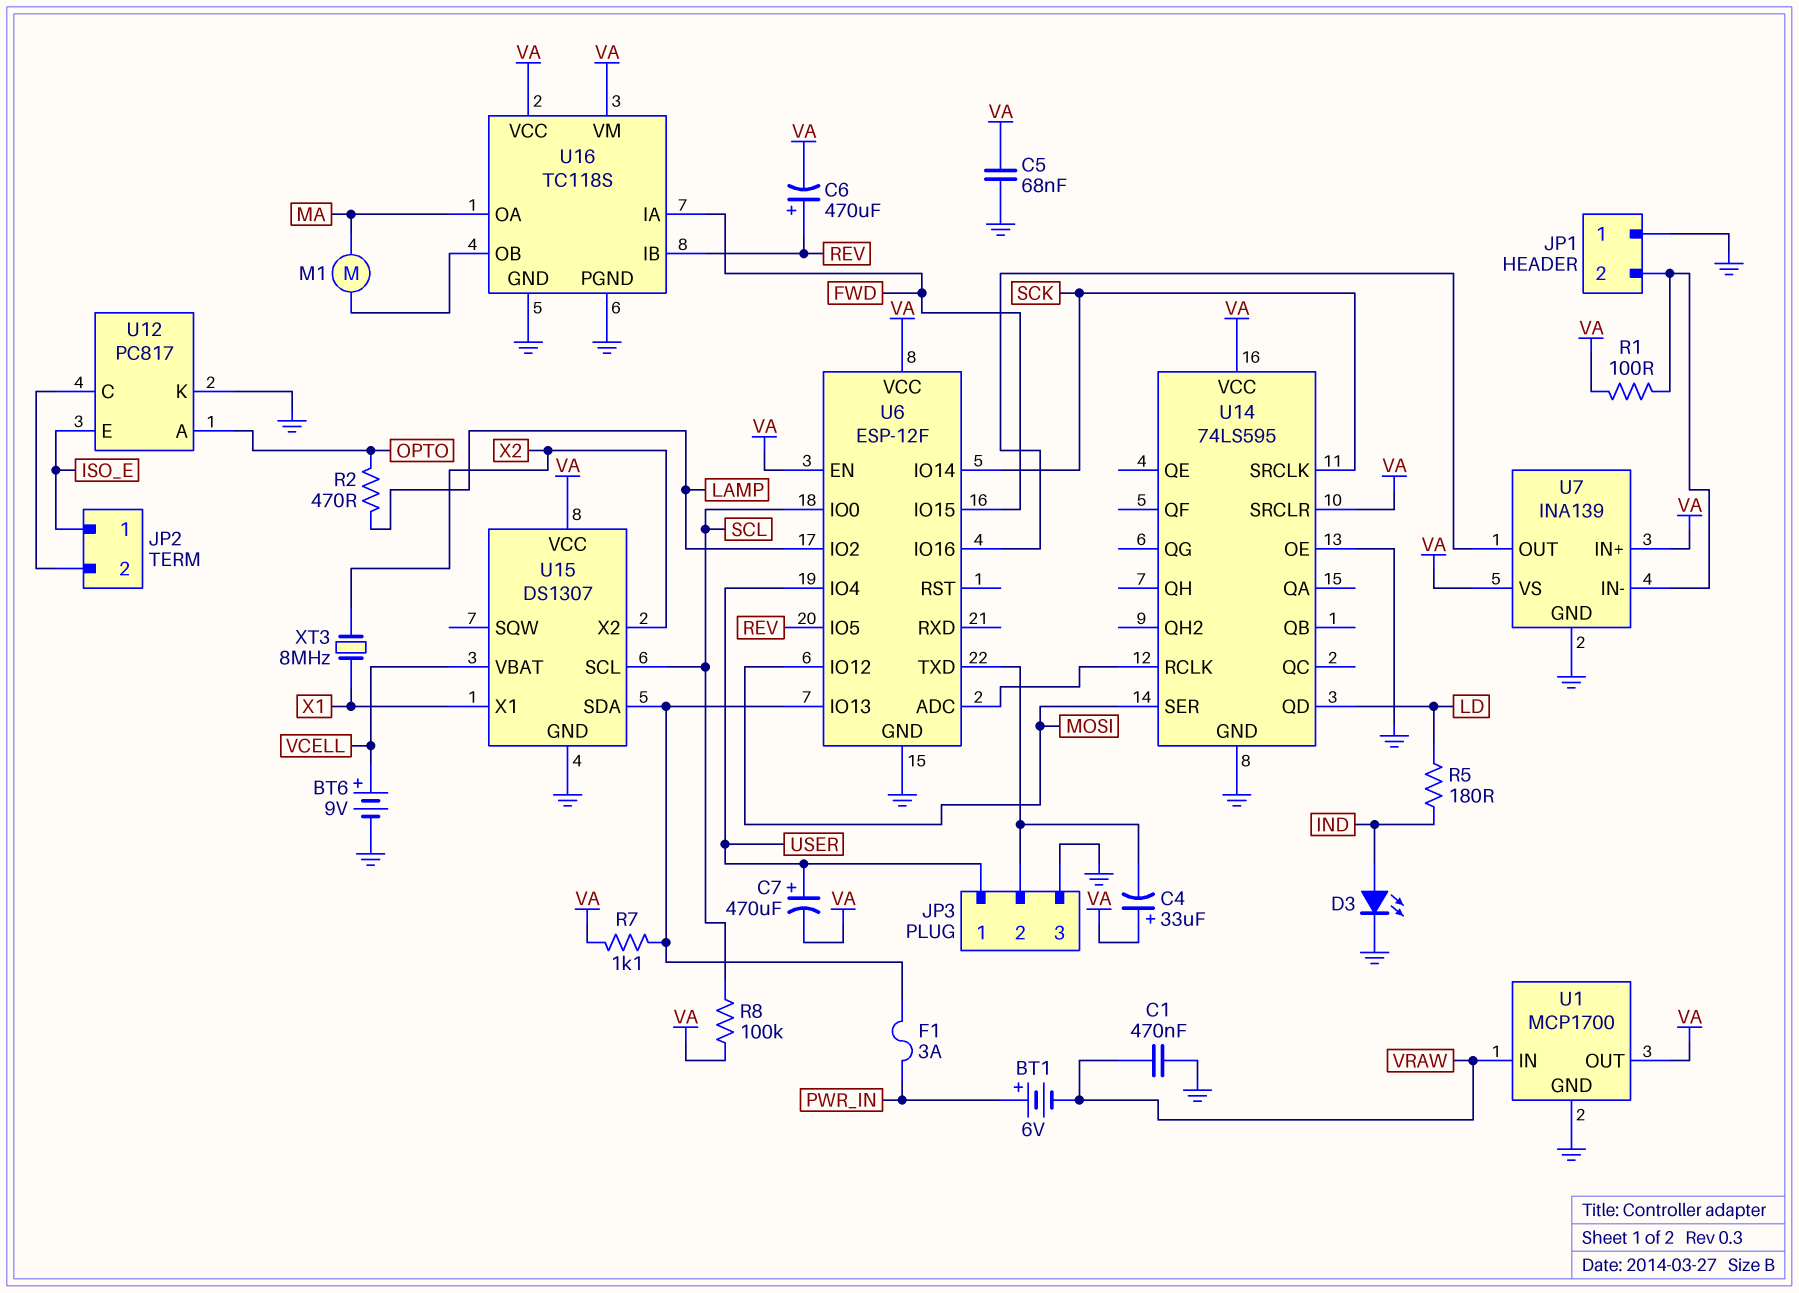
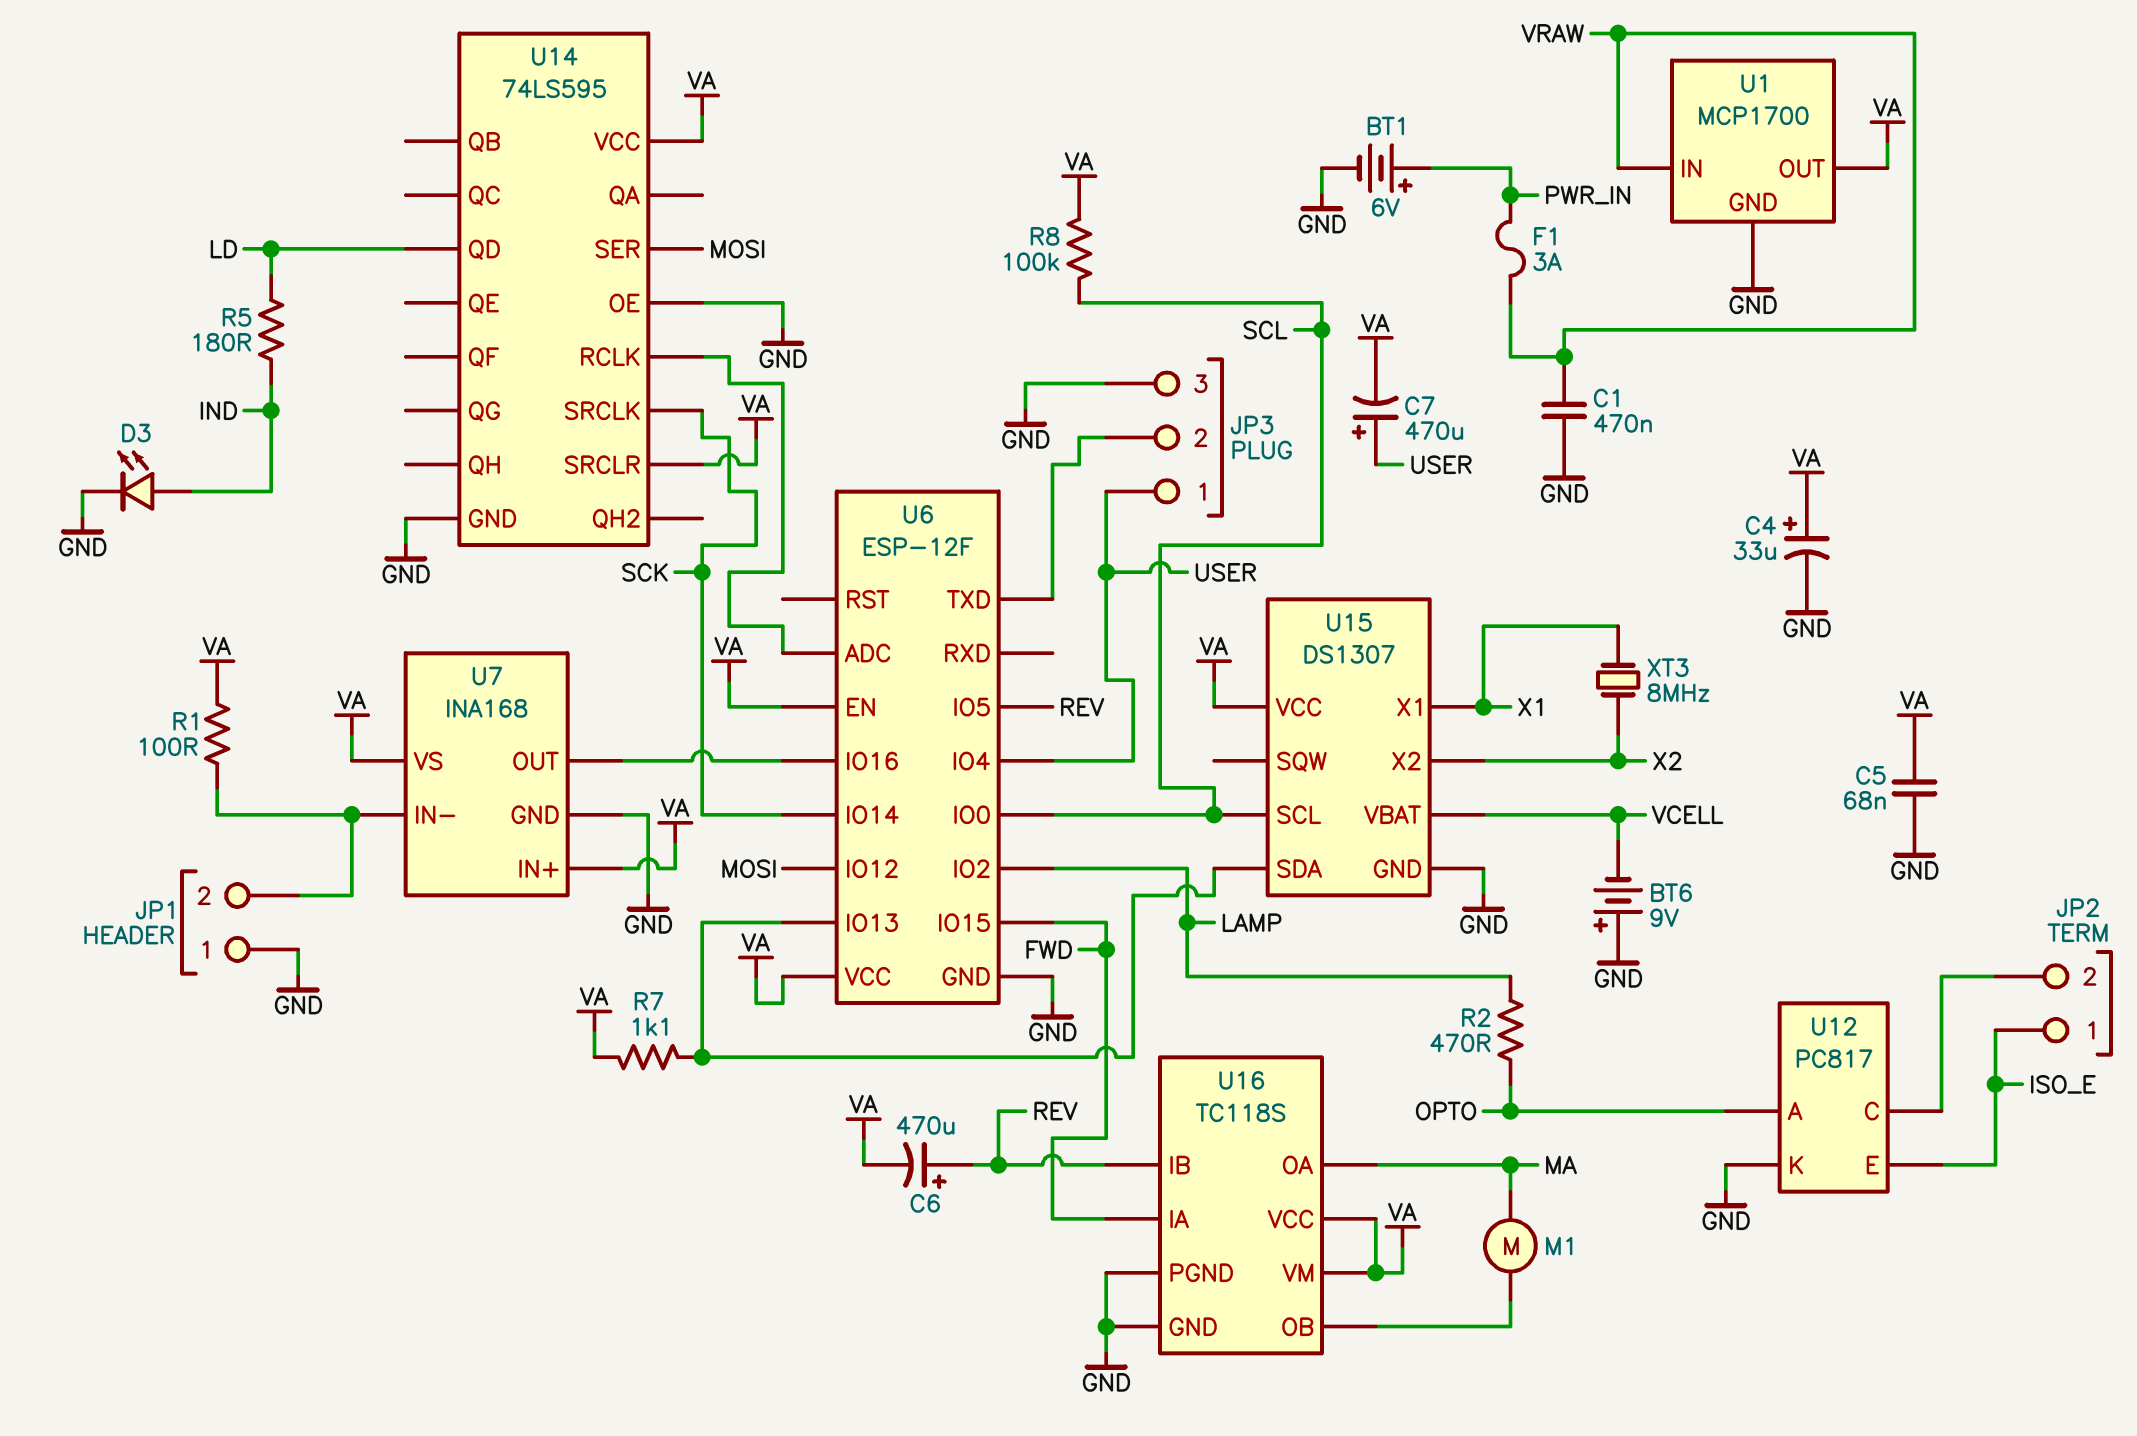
BT1: 6V (plus PWR_IN, minus VRAW) -> 6V (plus PWR_IN, minus GND)
BT6: 9V (plus VCELL, minus GND) -> 9V (plus GND, minus VCELL)
C4: 33uF (plus VA, minus JP3/2) -> 33uF (plus VA, minus GND)
F1: 3A (PWR_IN, U6/IO13) -> 3A (PWR_IN, VRAW)
U7: INA139 -> INA168

